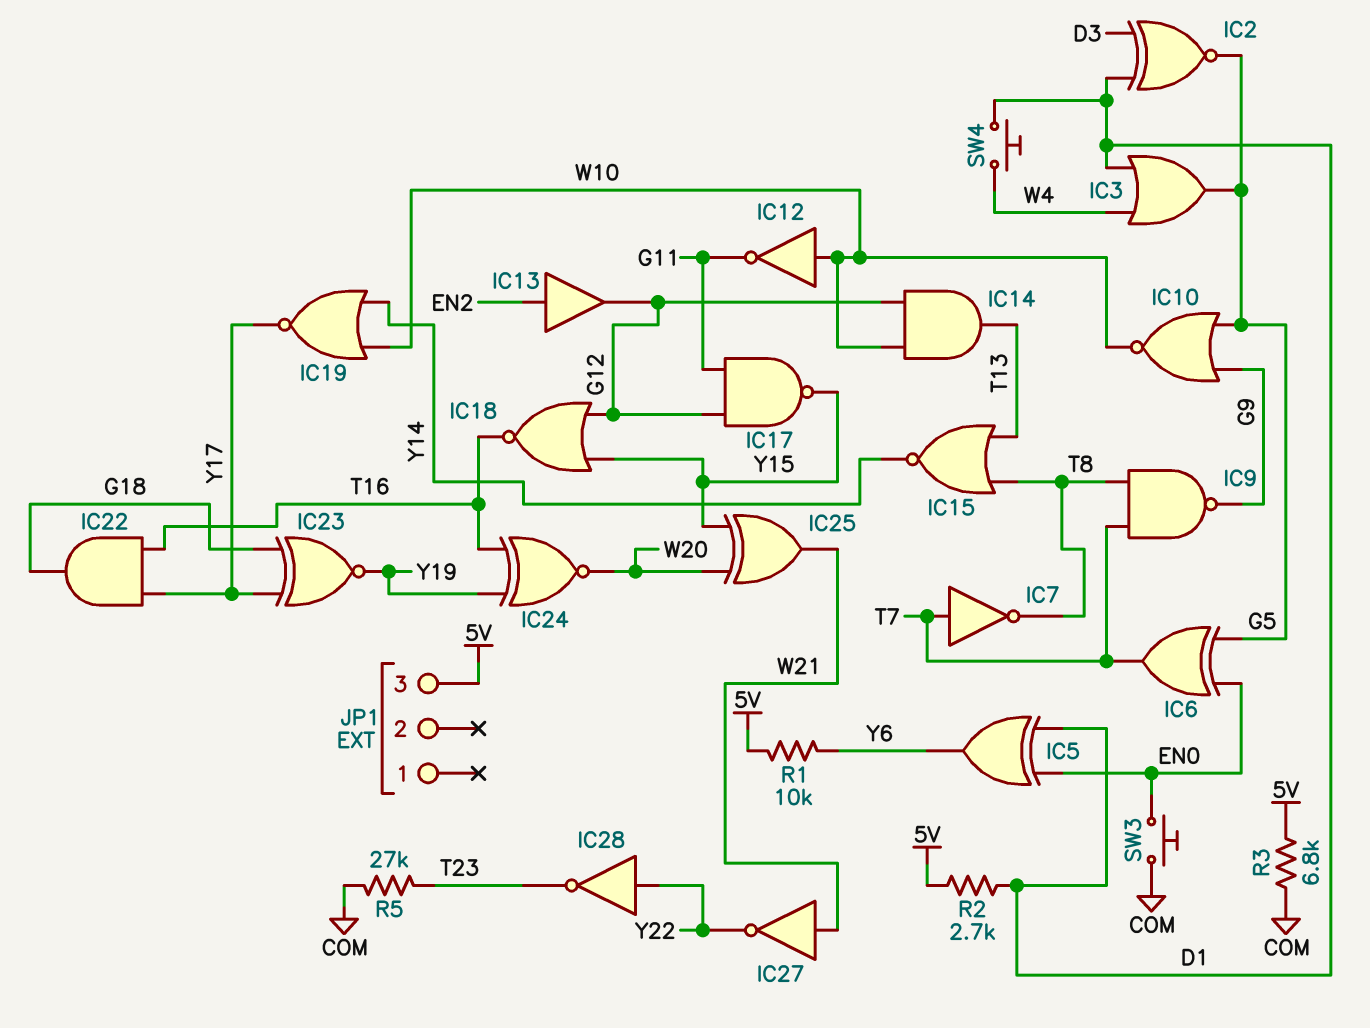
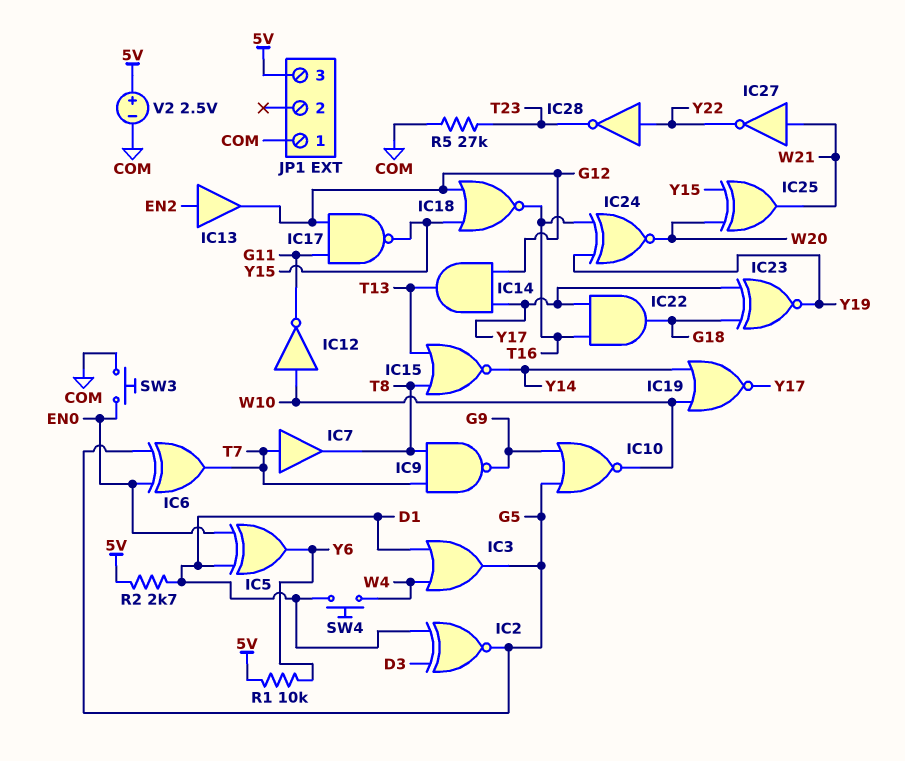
IC7: NOT (in T7, out T8) -> buffer (in T7, out T8)
IC14: AND (in G12, in W10, out T13) -> AND (in G12, in Y17, out T13)
JP1 pin 1: none -> COM
R3: 6.8k (5V, COM) -> none
V2: none -> 2.5V (plus 5V, minus COM)

